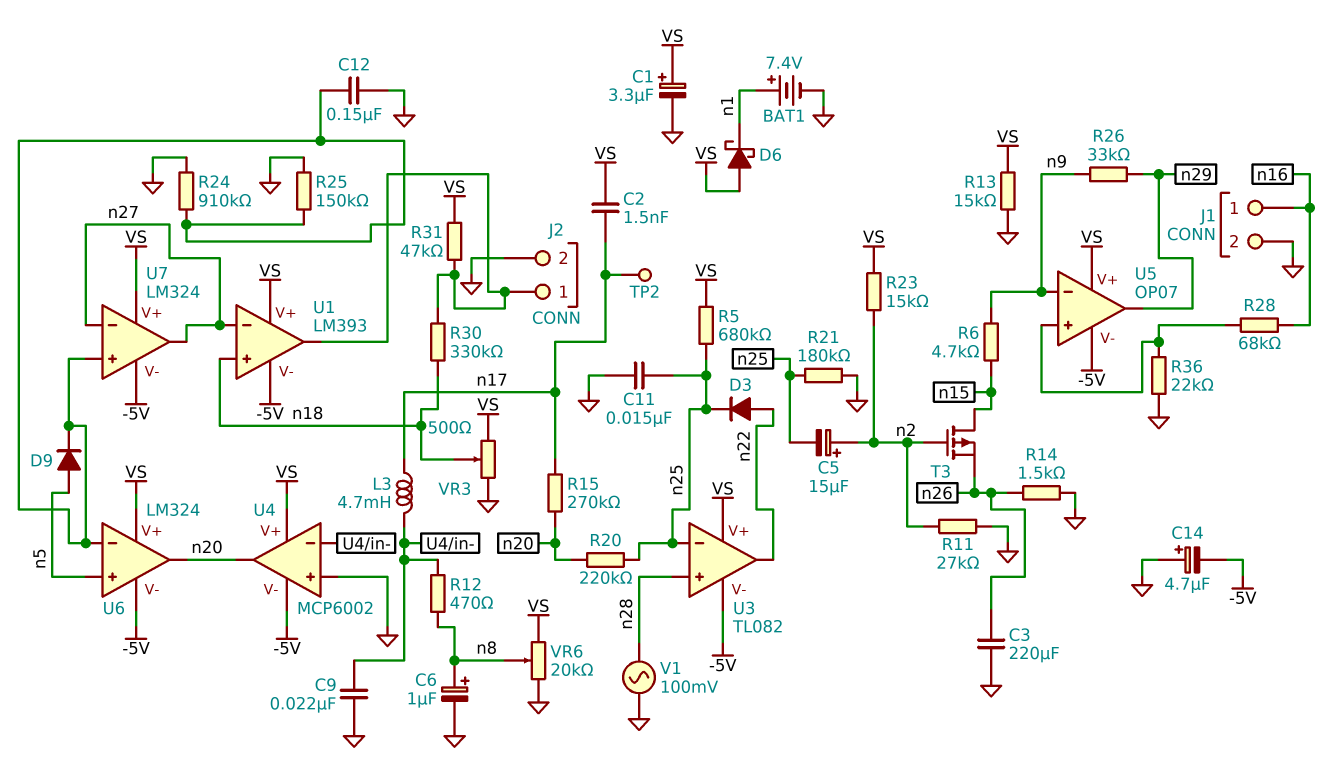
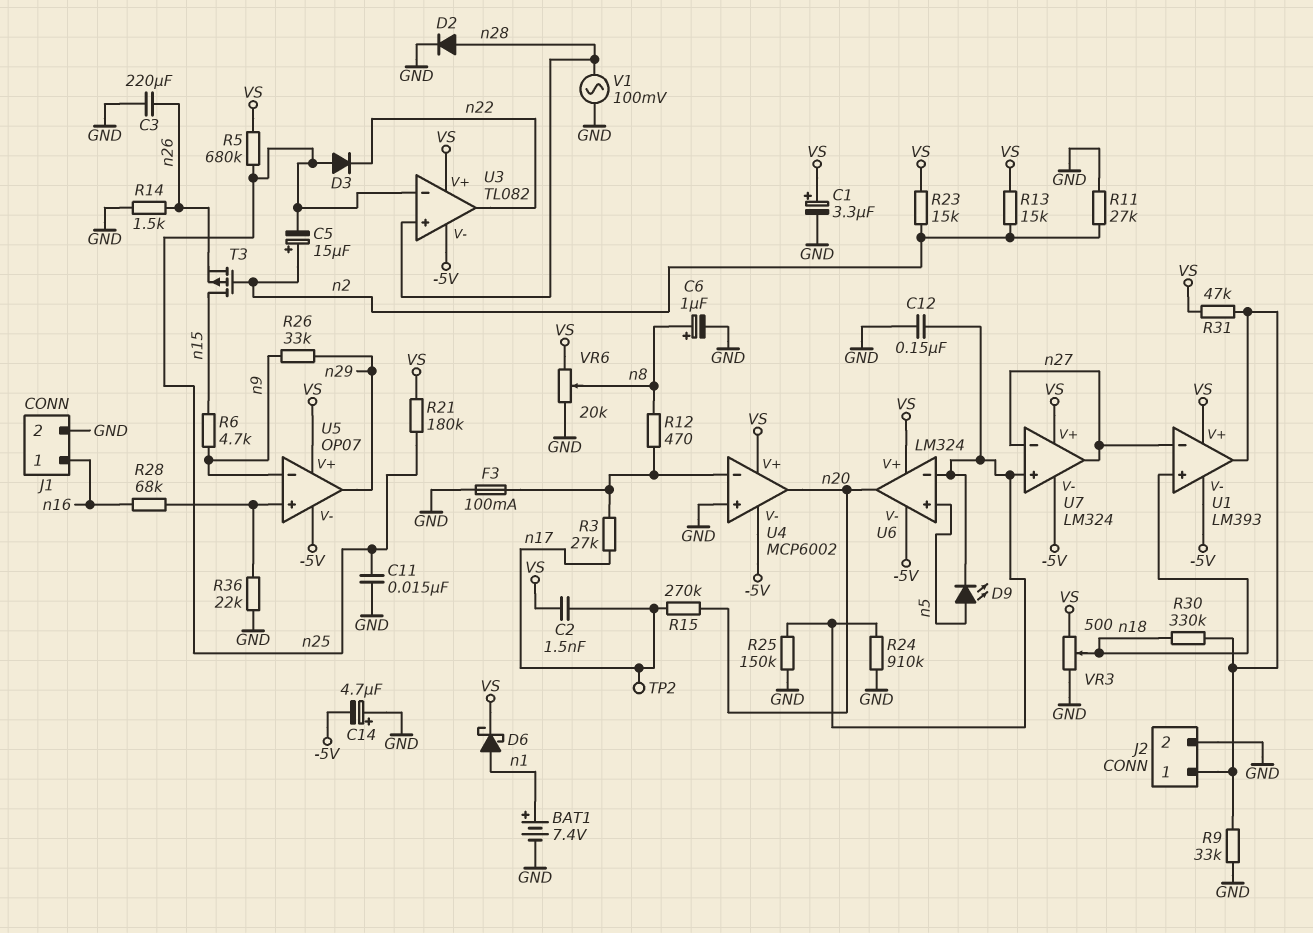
C9: 22nF (GND, U4/in-) -> none
D2: none -> diode (A n28, K GND)
D3: diode (A n22, K n25) -> diode (A n25, K n22)
D6: schottky (A VS, K n1) -> schottky (A n1, K VS)
D9: diode (A n5, K U6/in-) -> LED (A n5, K U6/in-)
F3: none -> 100mA (GND, U4/in-)
L3: 4.7mH (U4/in-, n17) -> none
R3: none -> 27k (U4/in-, n17)
R9: none -> 33k (GND, J2/1)
R13: 15k (GND, VS) -> 15k (VS, n2)
R20: 220k (n20, n25) -> none
R21: 180k (GND, n25) -> 180k (VS, n25)

